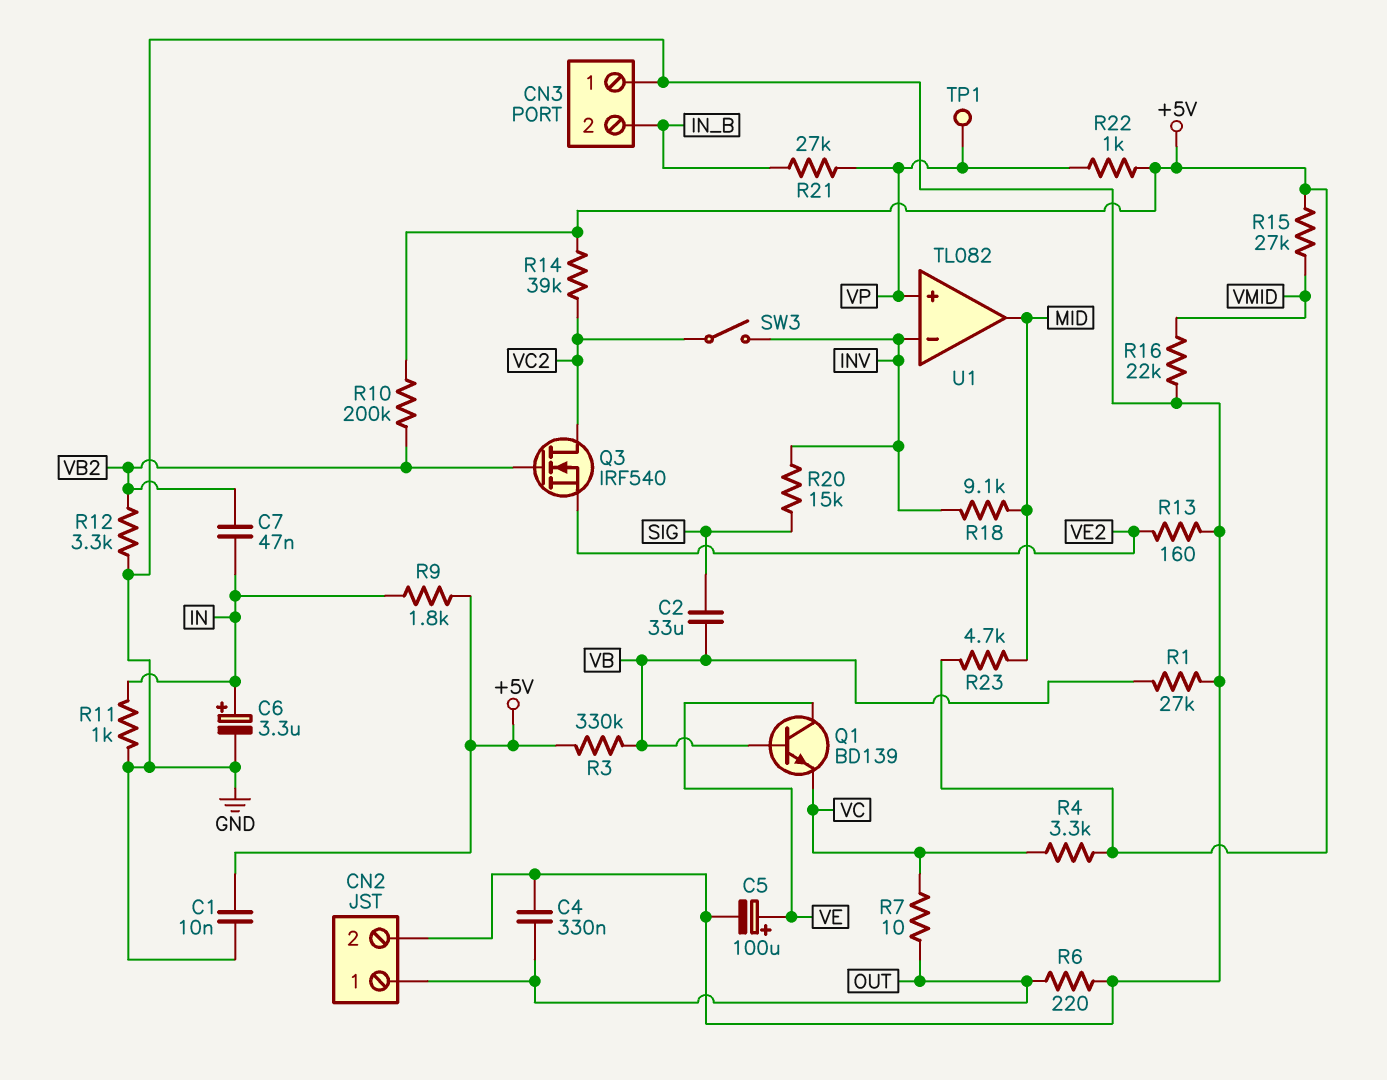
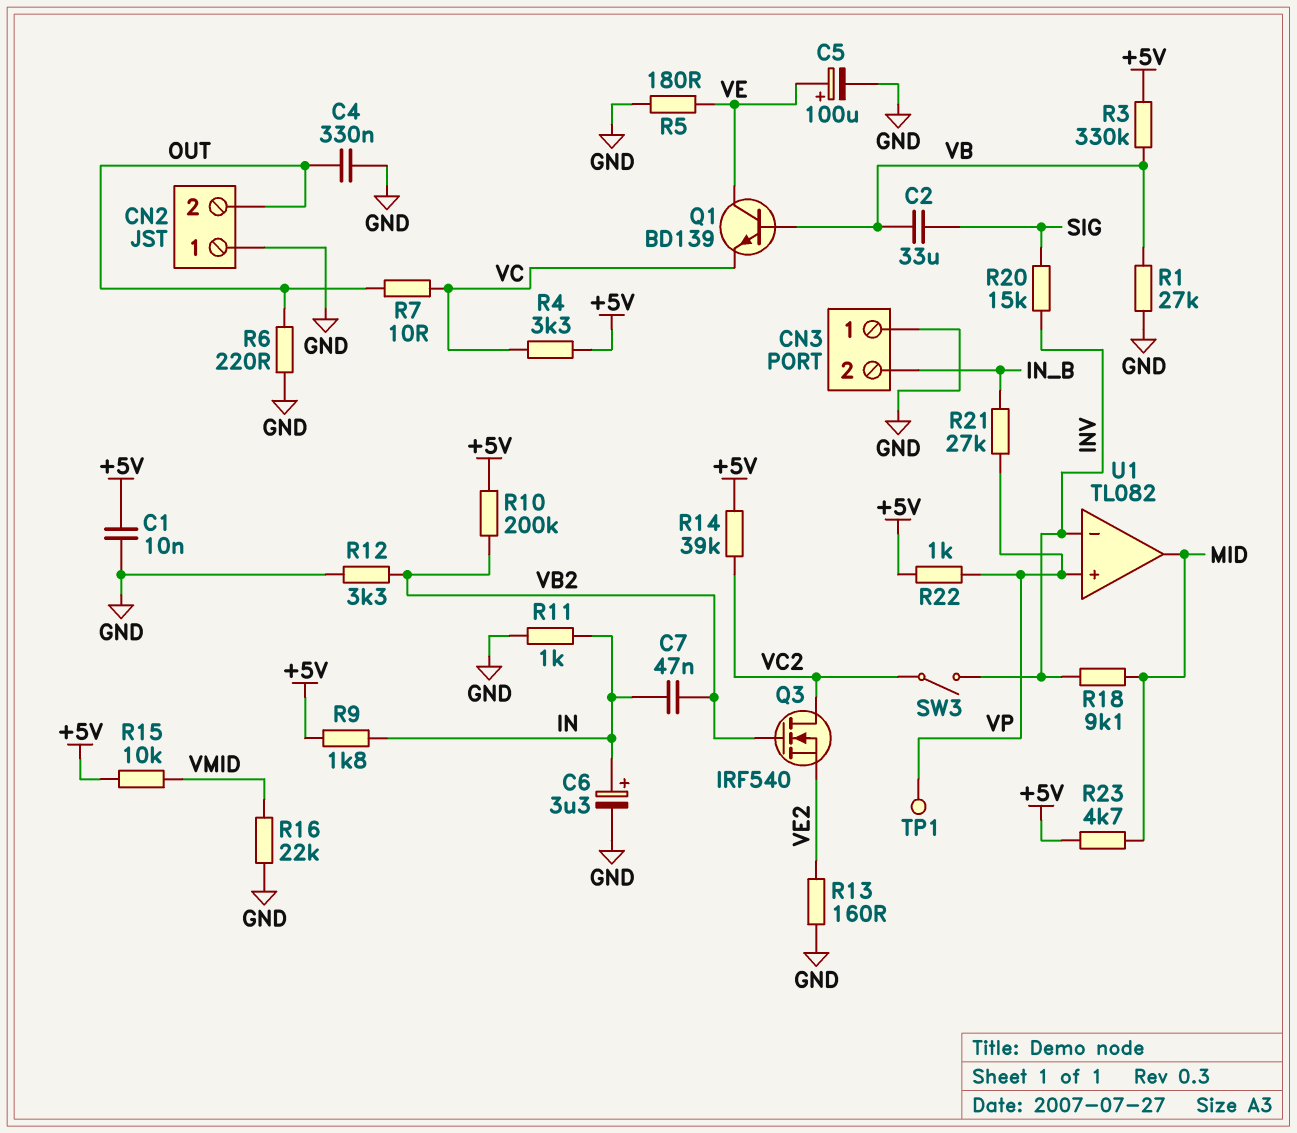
CN2 pin 1: OUT -> GND
CN2 pin 2: GND -> OUT
R5: none -> 180 (GND, VE)
R15: 27k (+5V, VMID) -> 10k (+5V, VMID)

